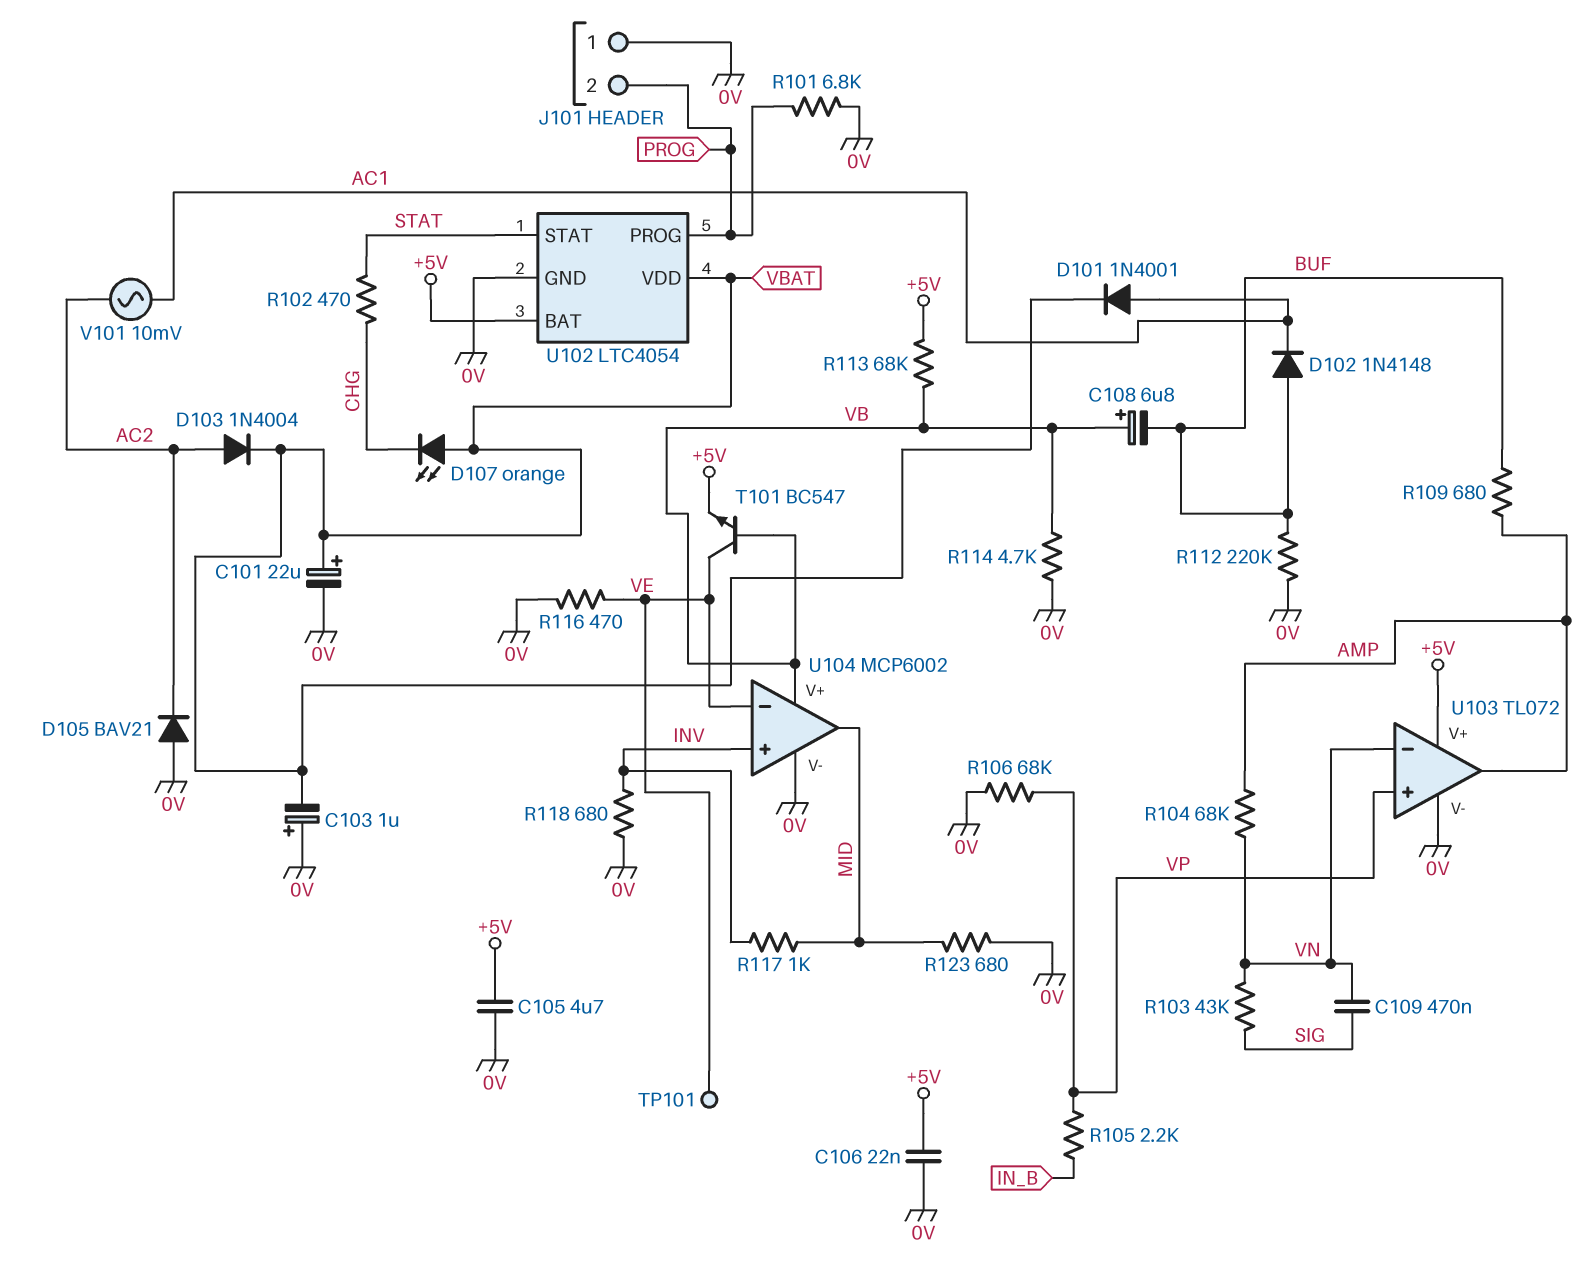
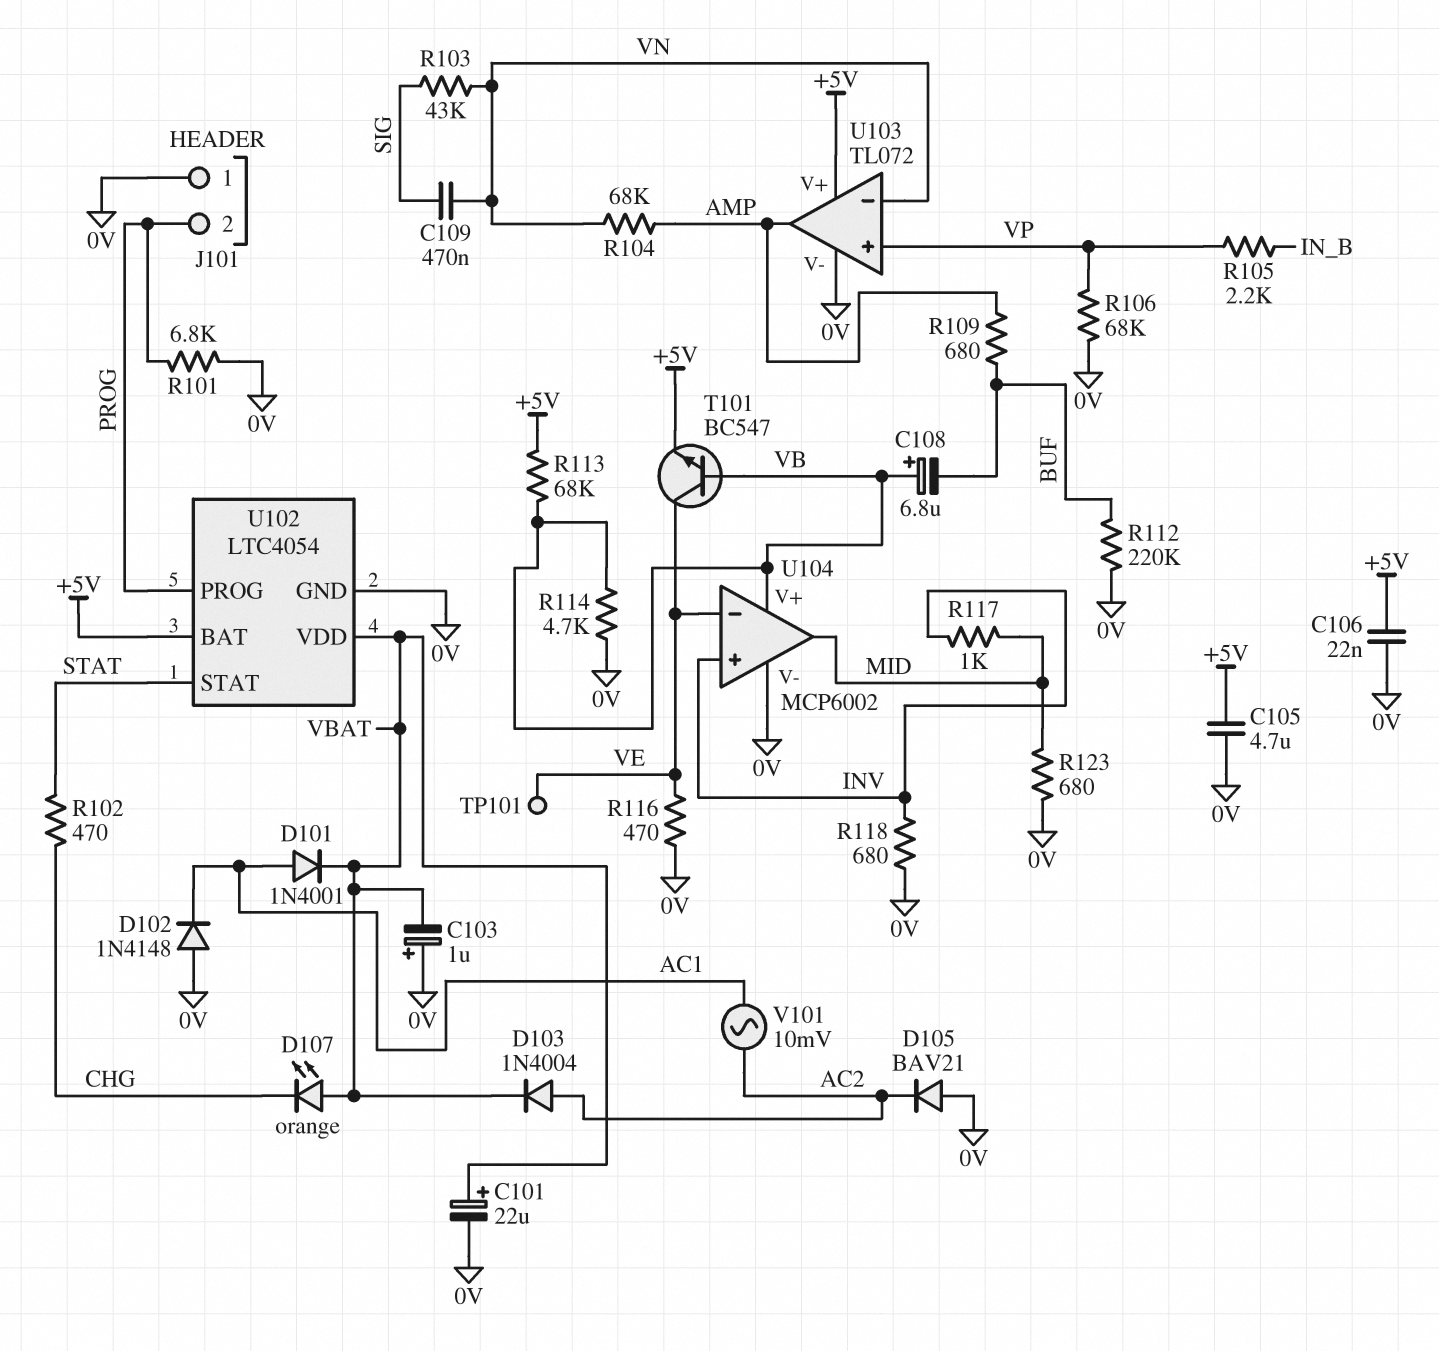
D102: diode 1N4148 (A BUF, K AC1) -> diode 1N4148 (A 0V, K AC1)

